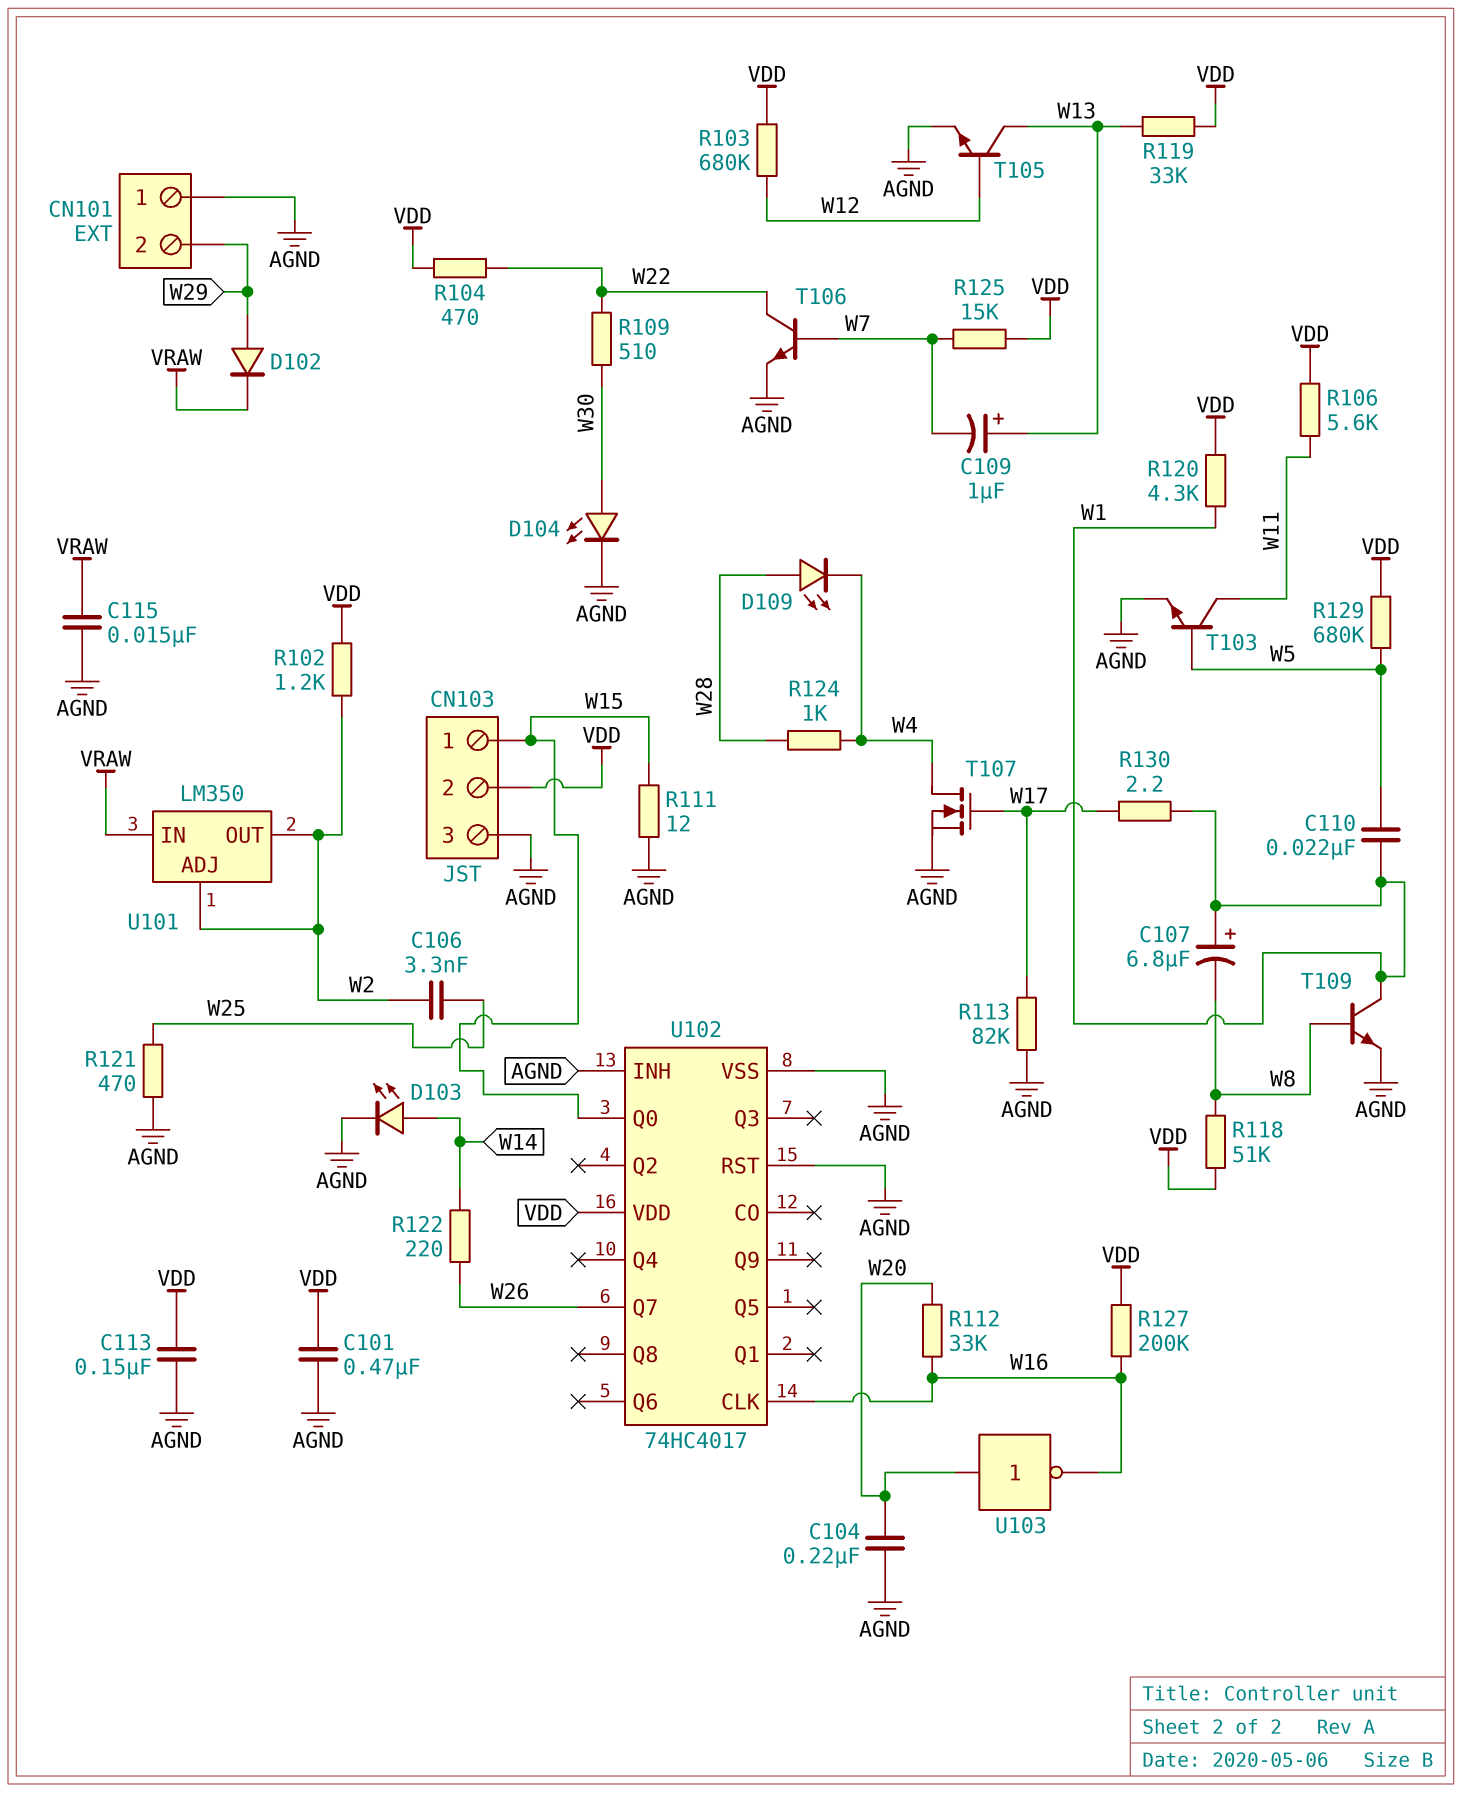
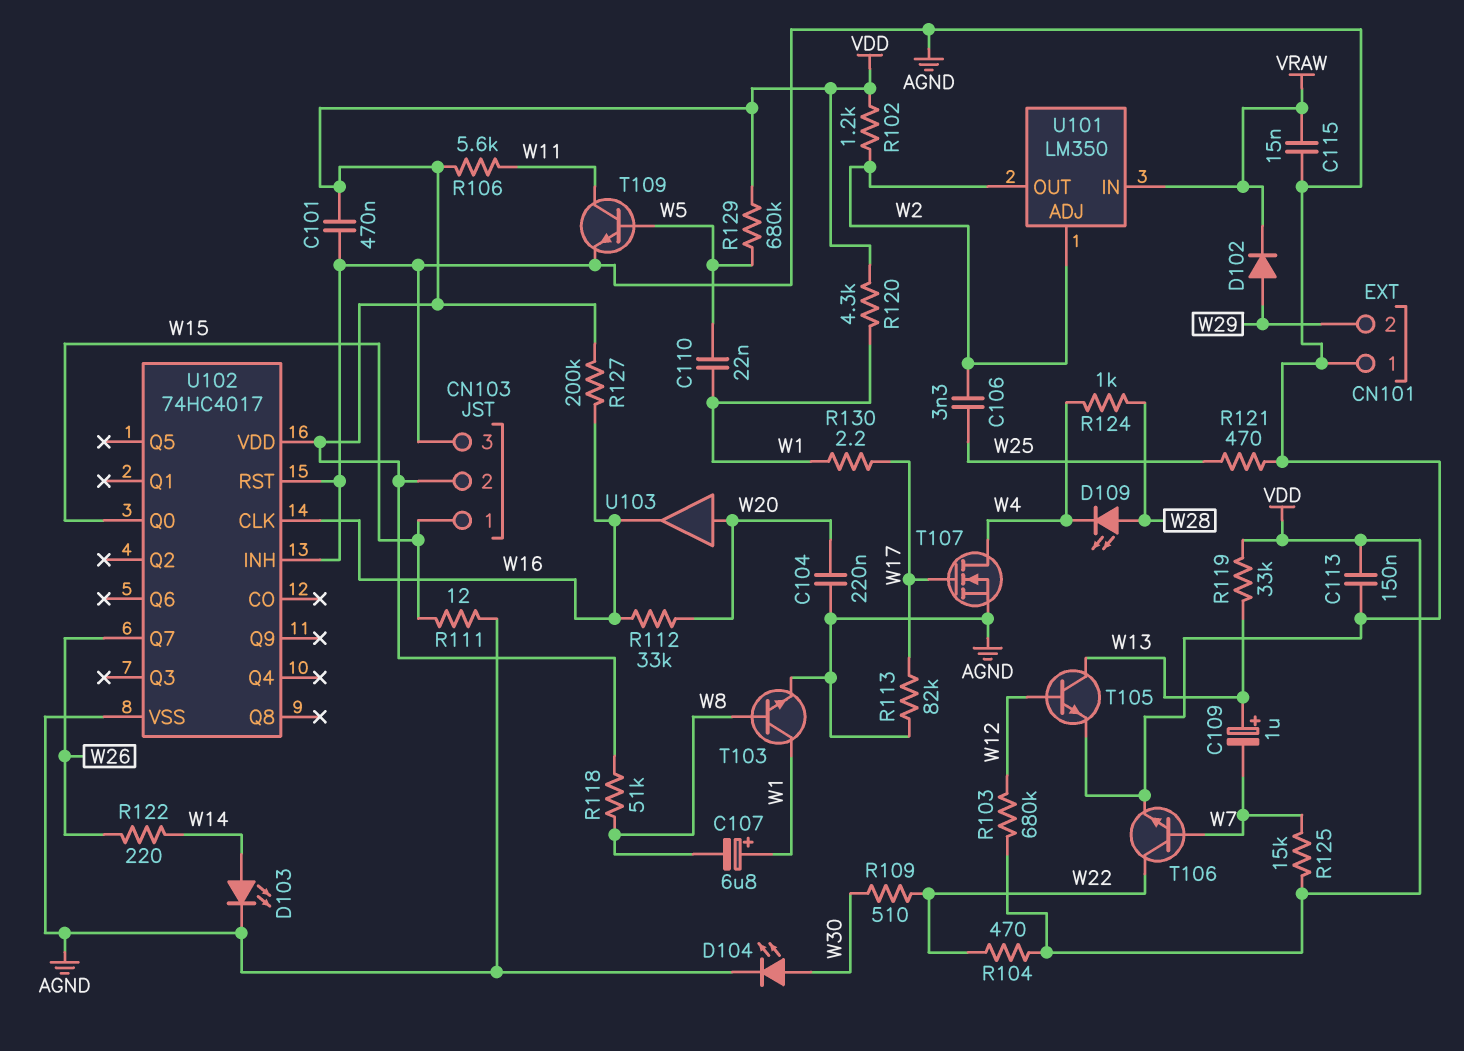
T103: NPN (B W5, C W11, E AGND) -> NPN (B W8, C W1, E AGND)
T109: NPN (B W8, C W1, E AGND) -> NPN (B W5, C W11, E AGND)
U103: NOT (in W20, out W16) -> buffer (in W20, out W16)

